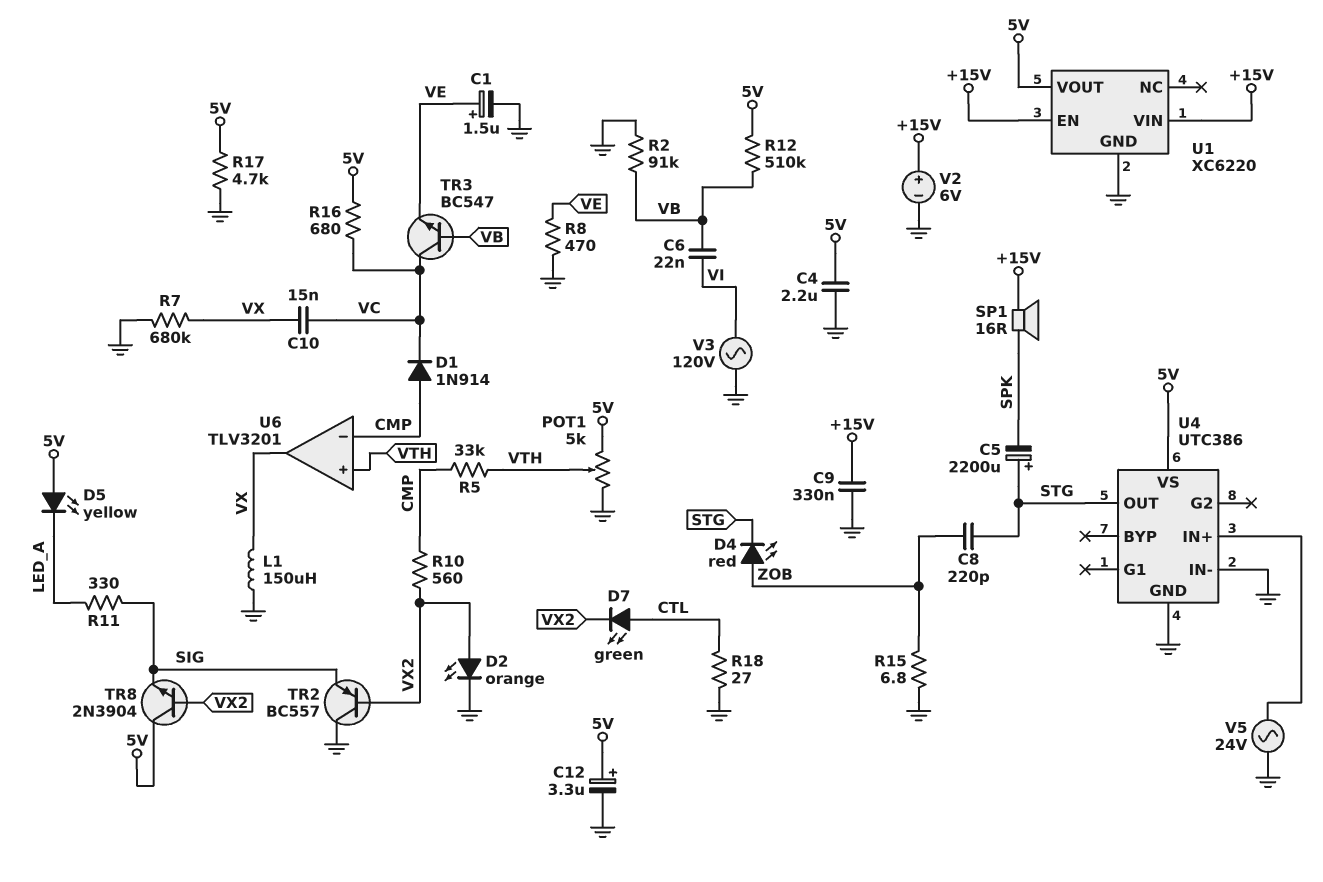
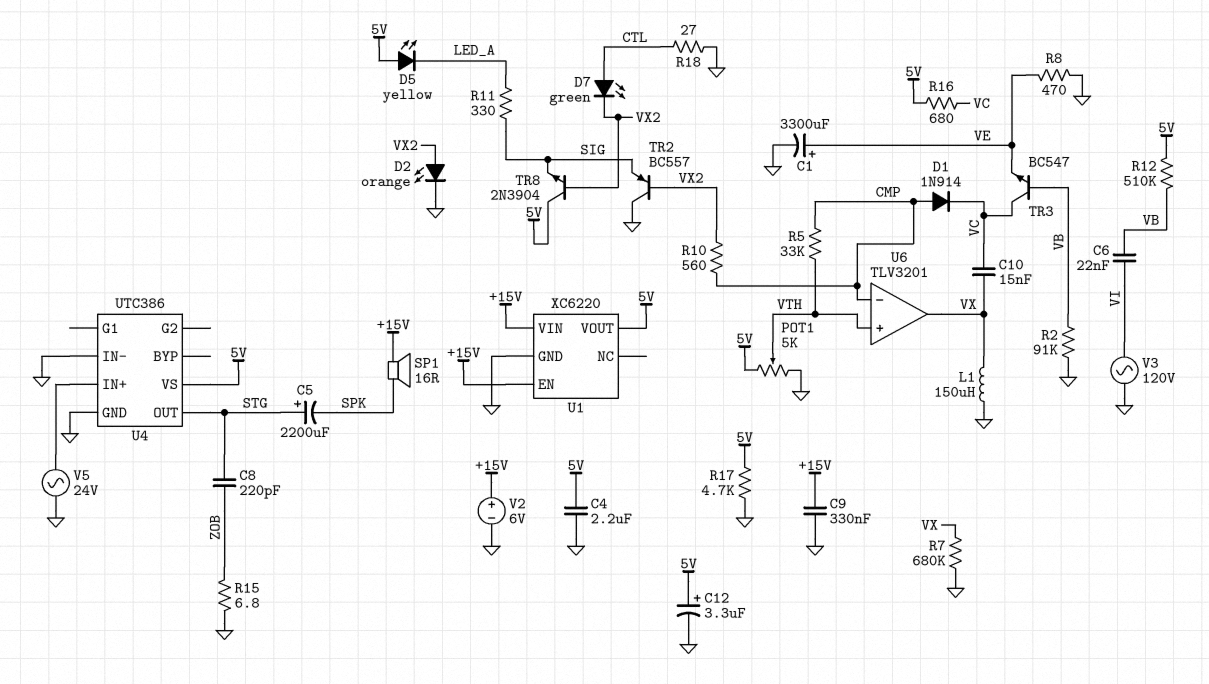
C1: 1.5uF (plus VE, minus GND) -> 3300uF (plus VE, minus GND)
D4: LED red (A ZOB, K STG) -> none

